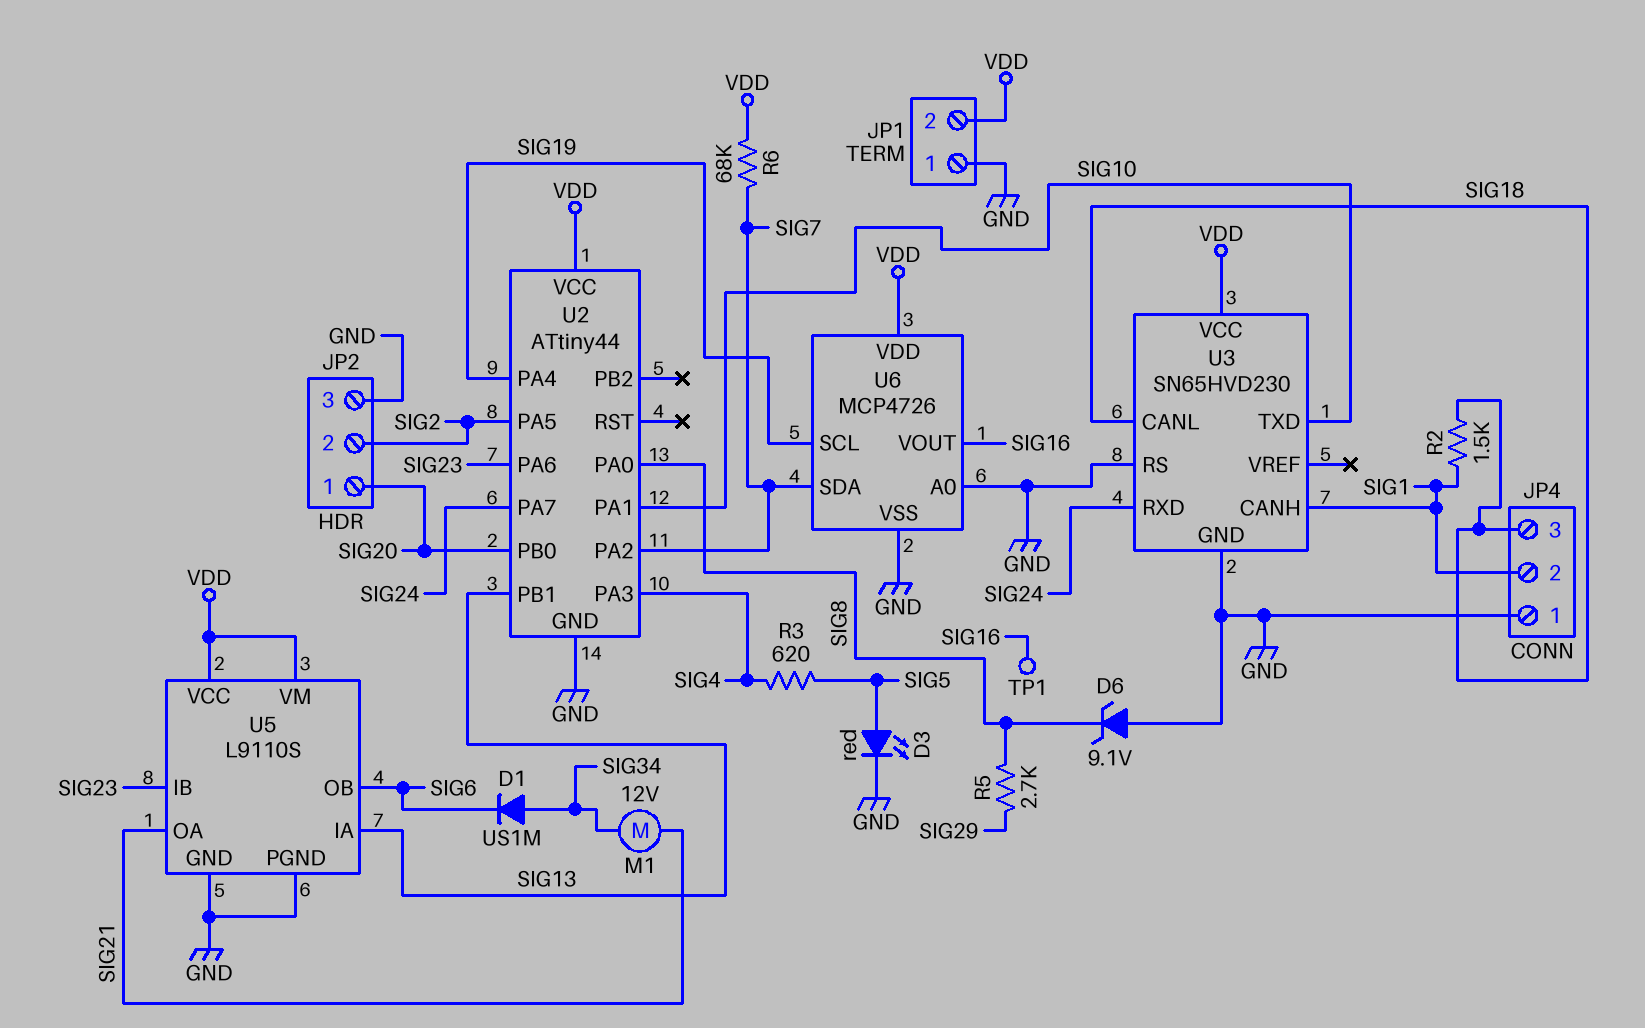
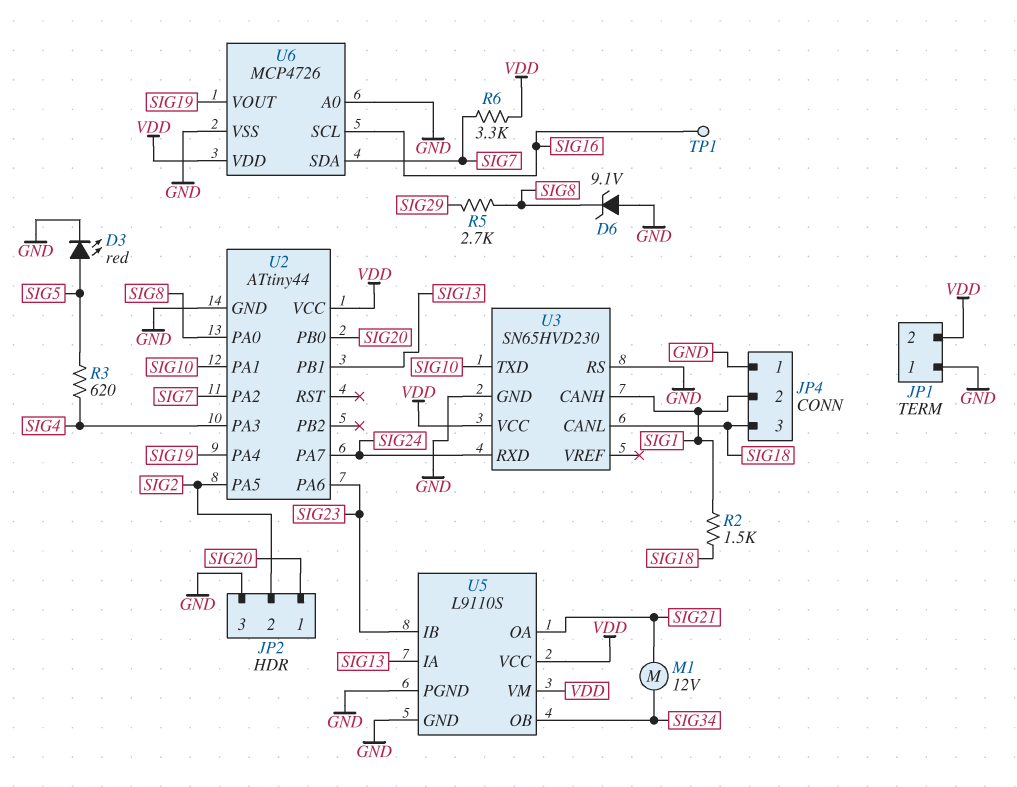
D1: diode US1M (A SIG34, K SIG6) -> none
R6: 68k (SIG7, VDD) -> 3.3k (SIG7, VDD)
U5 pin OB: SIG6 -> SIG34
U6 pin SCL: SIG19 -> SIG16
U6 pin VOUT: SIG16 -> SIG19

